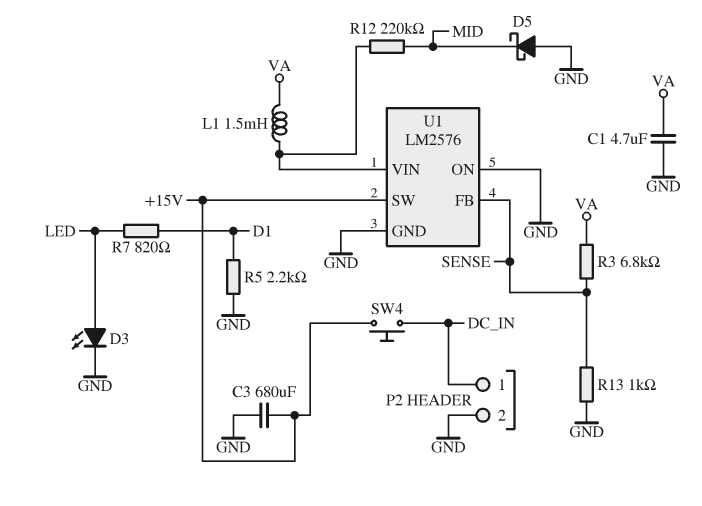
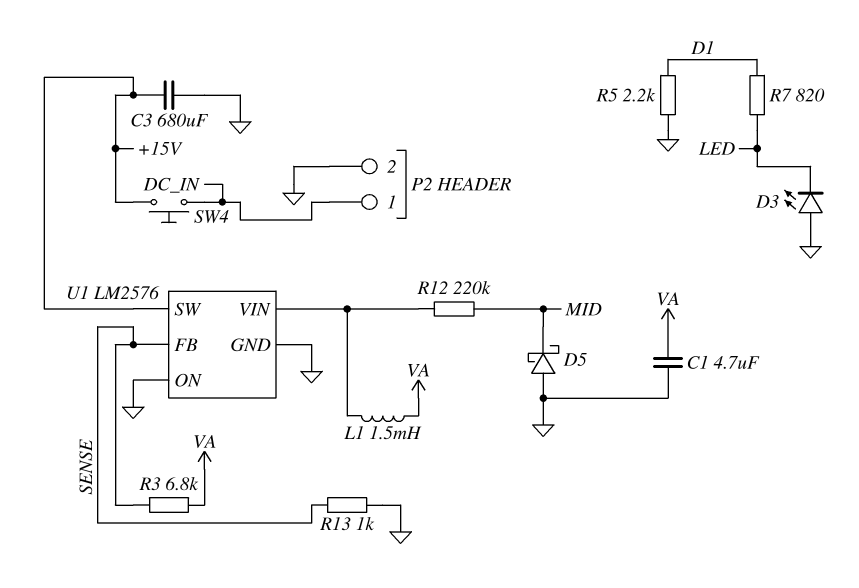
D3: LED (A LED, K GND) -> LED (A GND, K LED)

